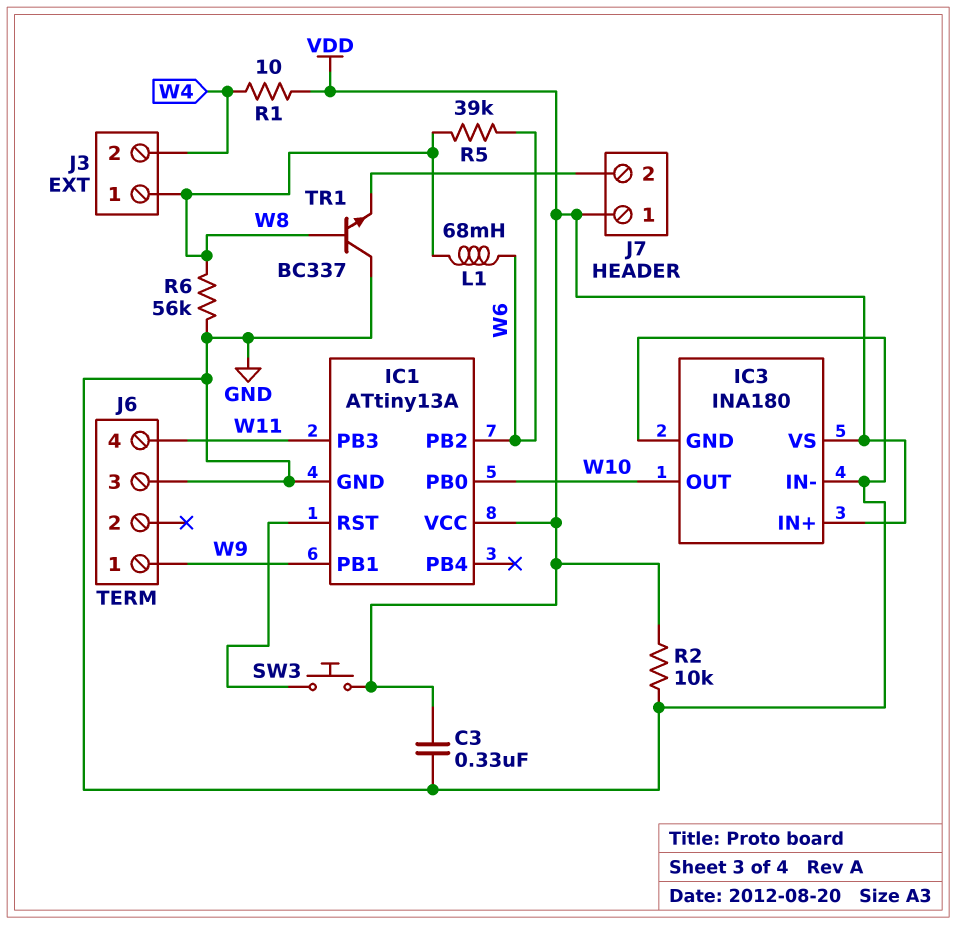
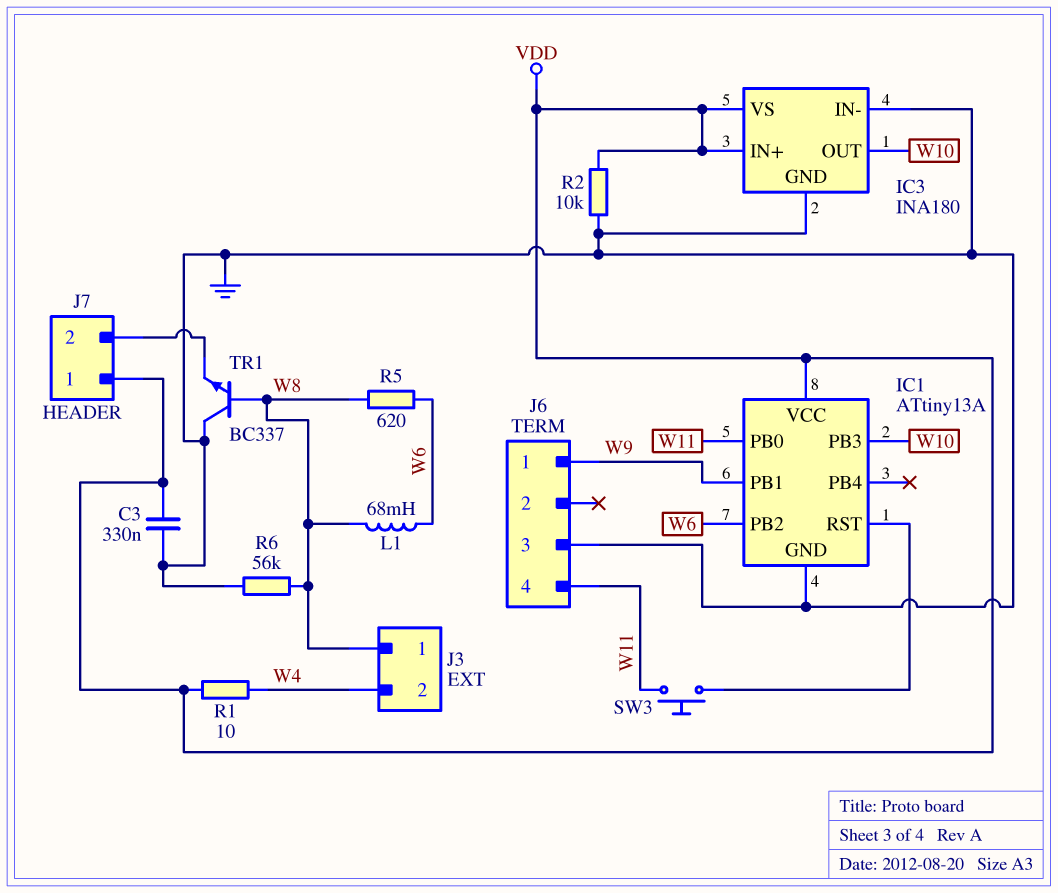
IC1 pin PB0: W10 -> W11
IC1 pin PB3: W11 -> W10
R5: 39k (W6, W8) -> 620 (W6, W8)
SW3: button (IC1/RST, VDD) -> button (IC1/RST, W11)

